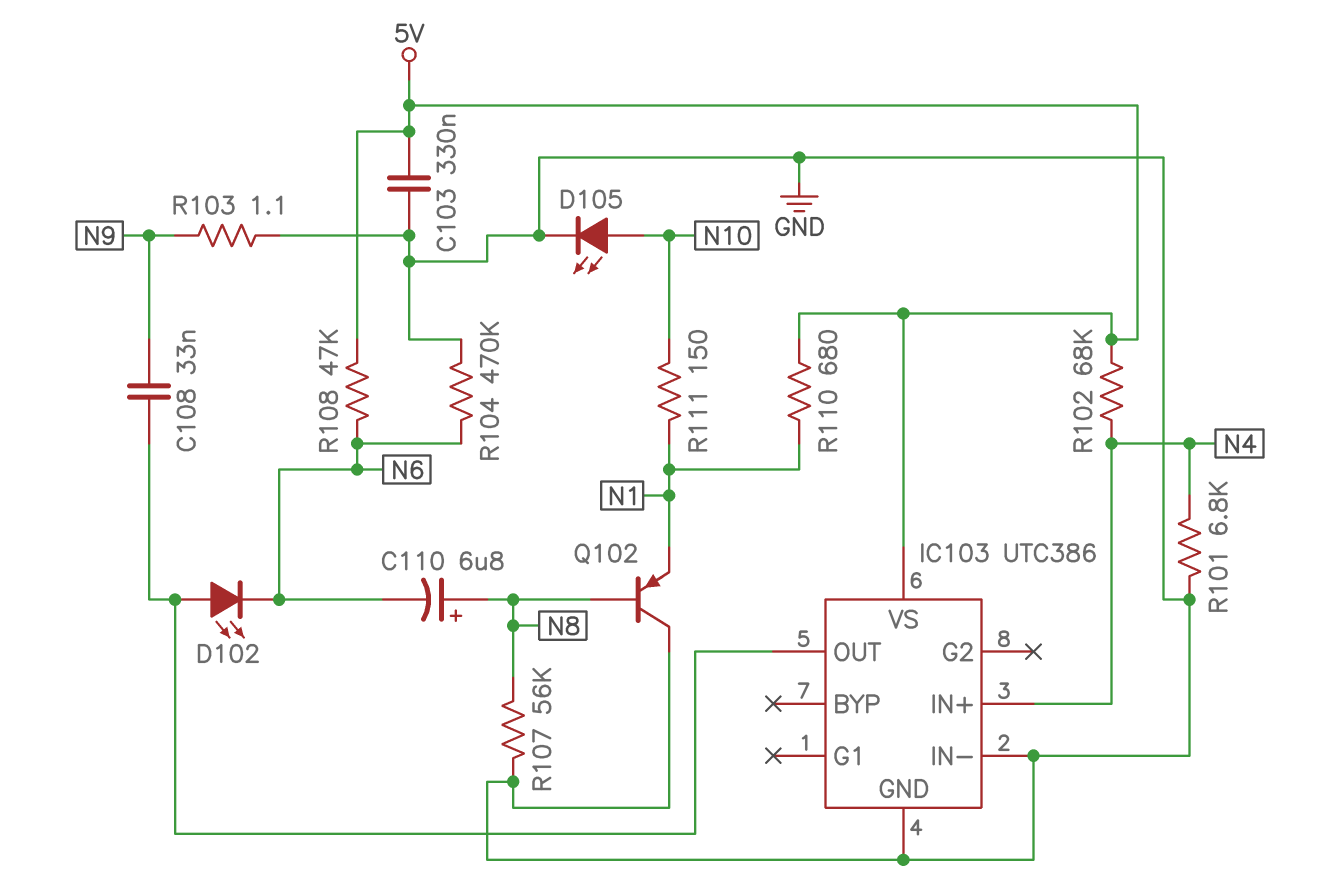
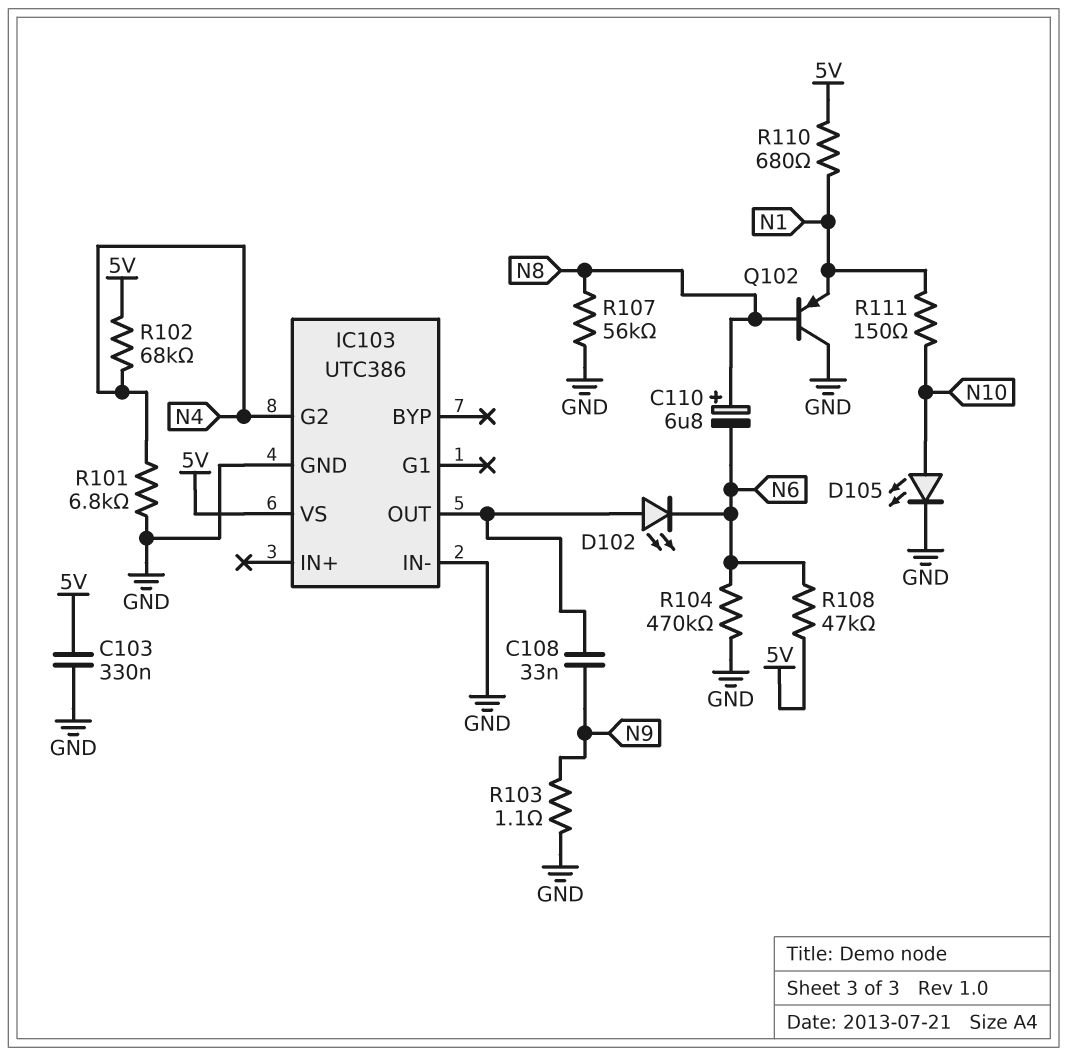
IC103 pin G2: none -> N4
IC103 pin IN+: N4 -> none

